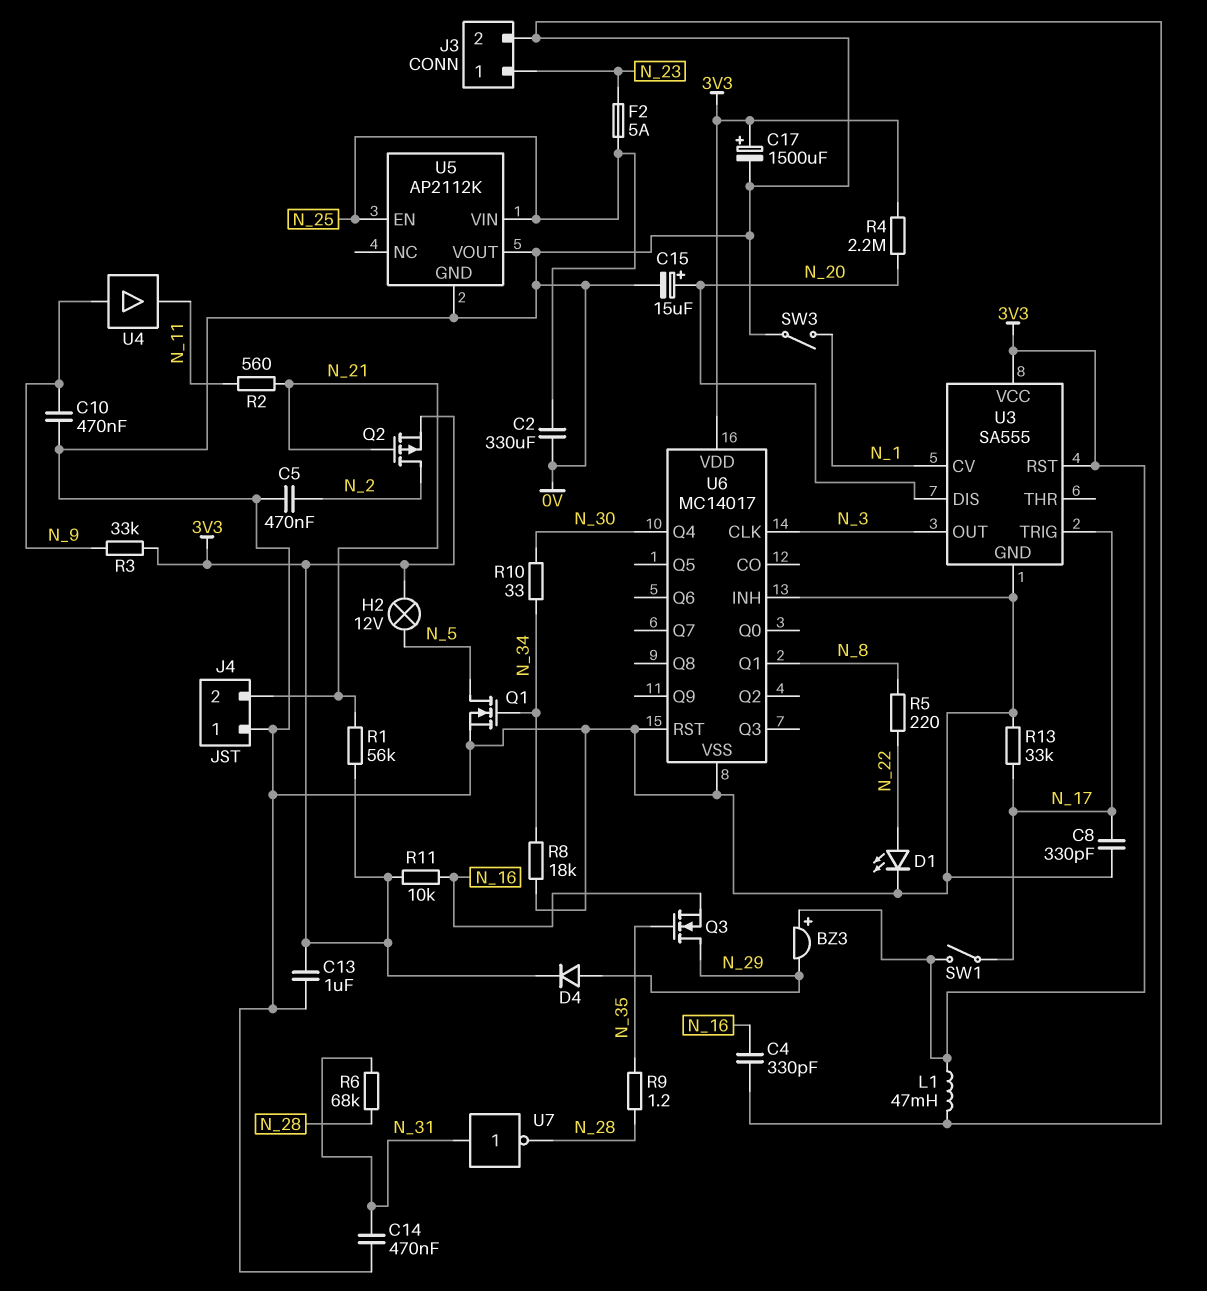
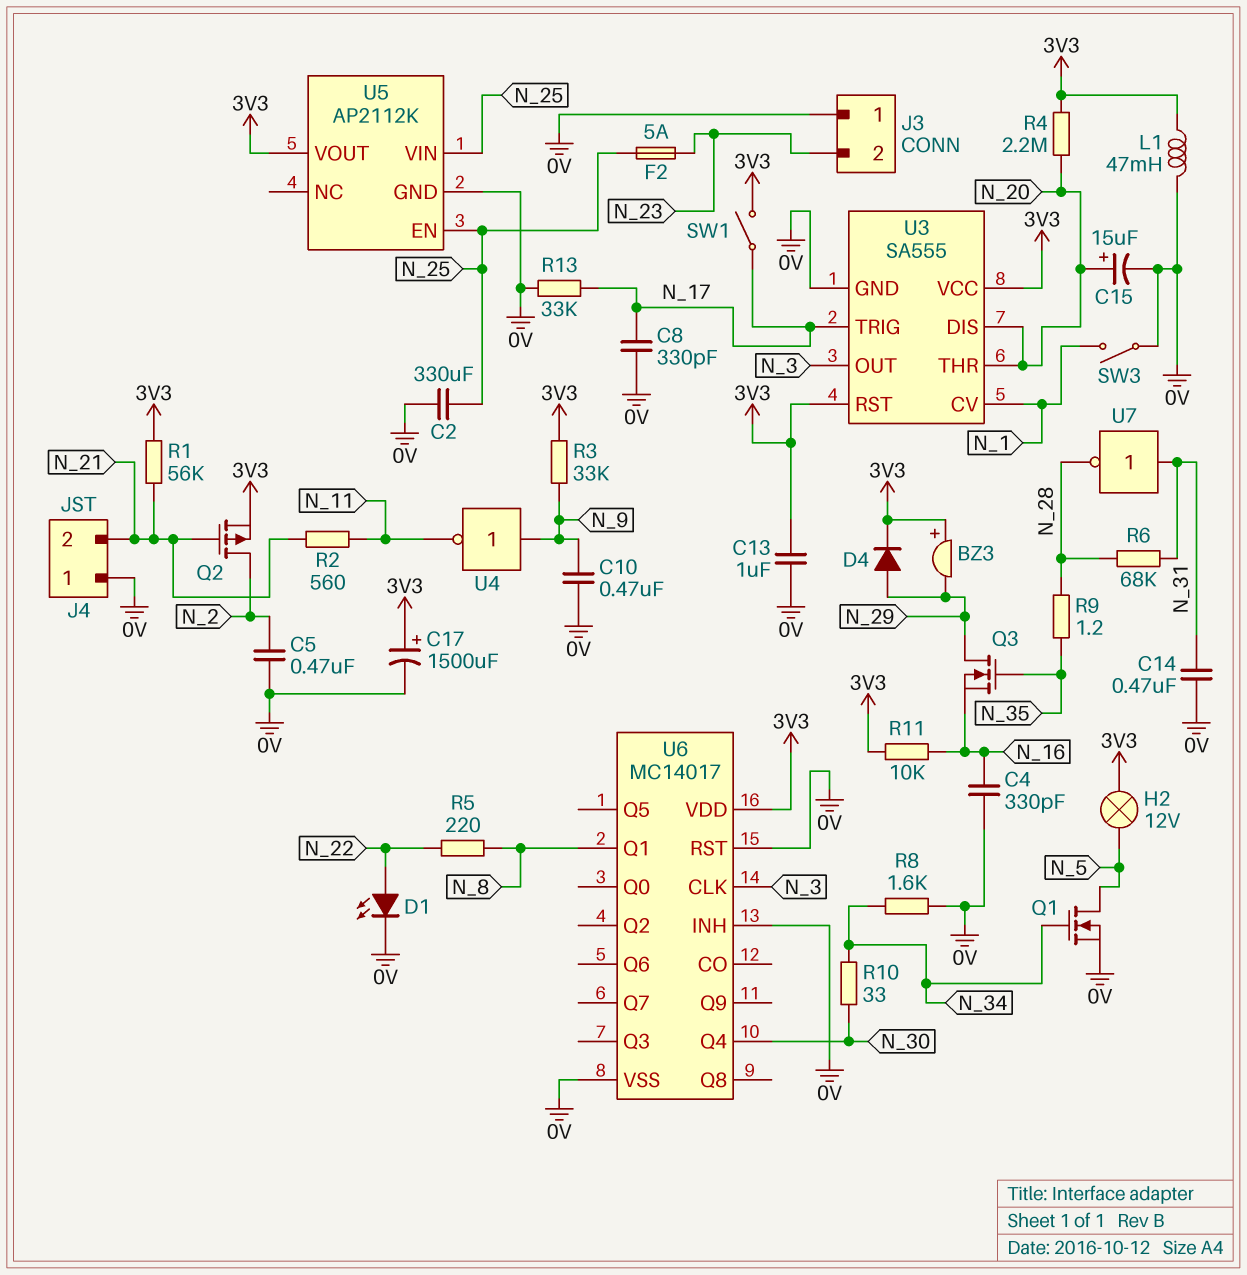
J3 pin 1: N_23 -> 0V
J3 pin 2: 0V -> N_23
R8: 18k (0V, N_34) -> 1.6k (0V, N_34)
U3 pin THR: none -> N_20
U4: buffer (in N_9, out N_11) -> NOT (in N_9, out N_11)
U5 pin VOUT: 0V -> 3V3

